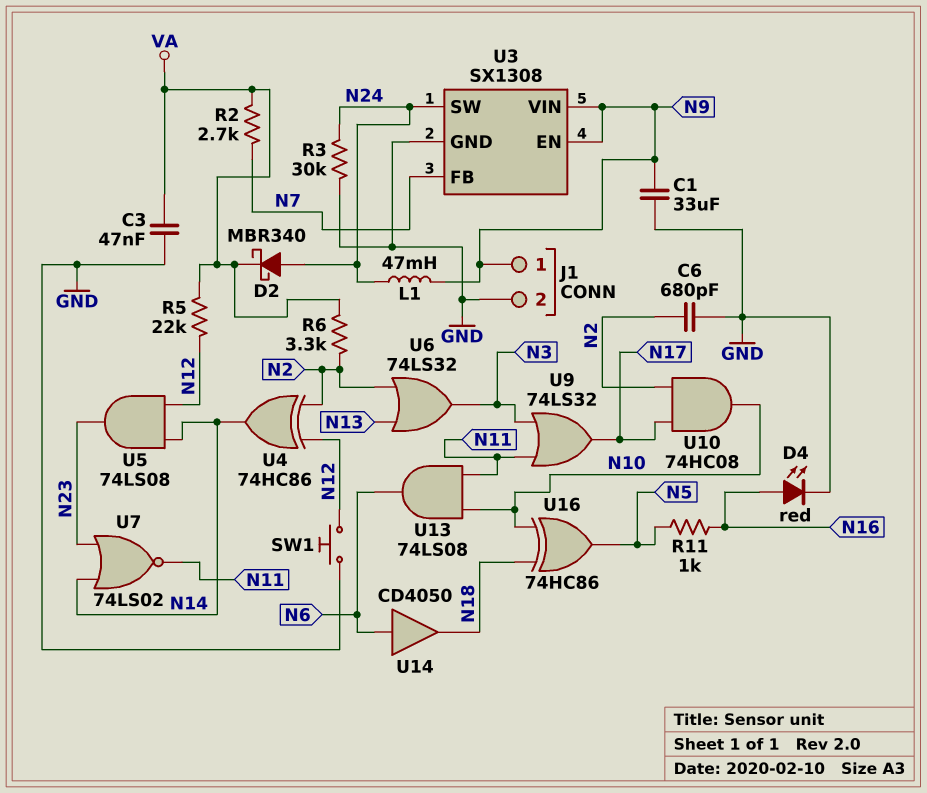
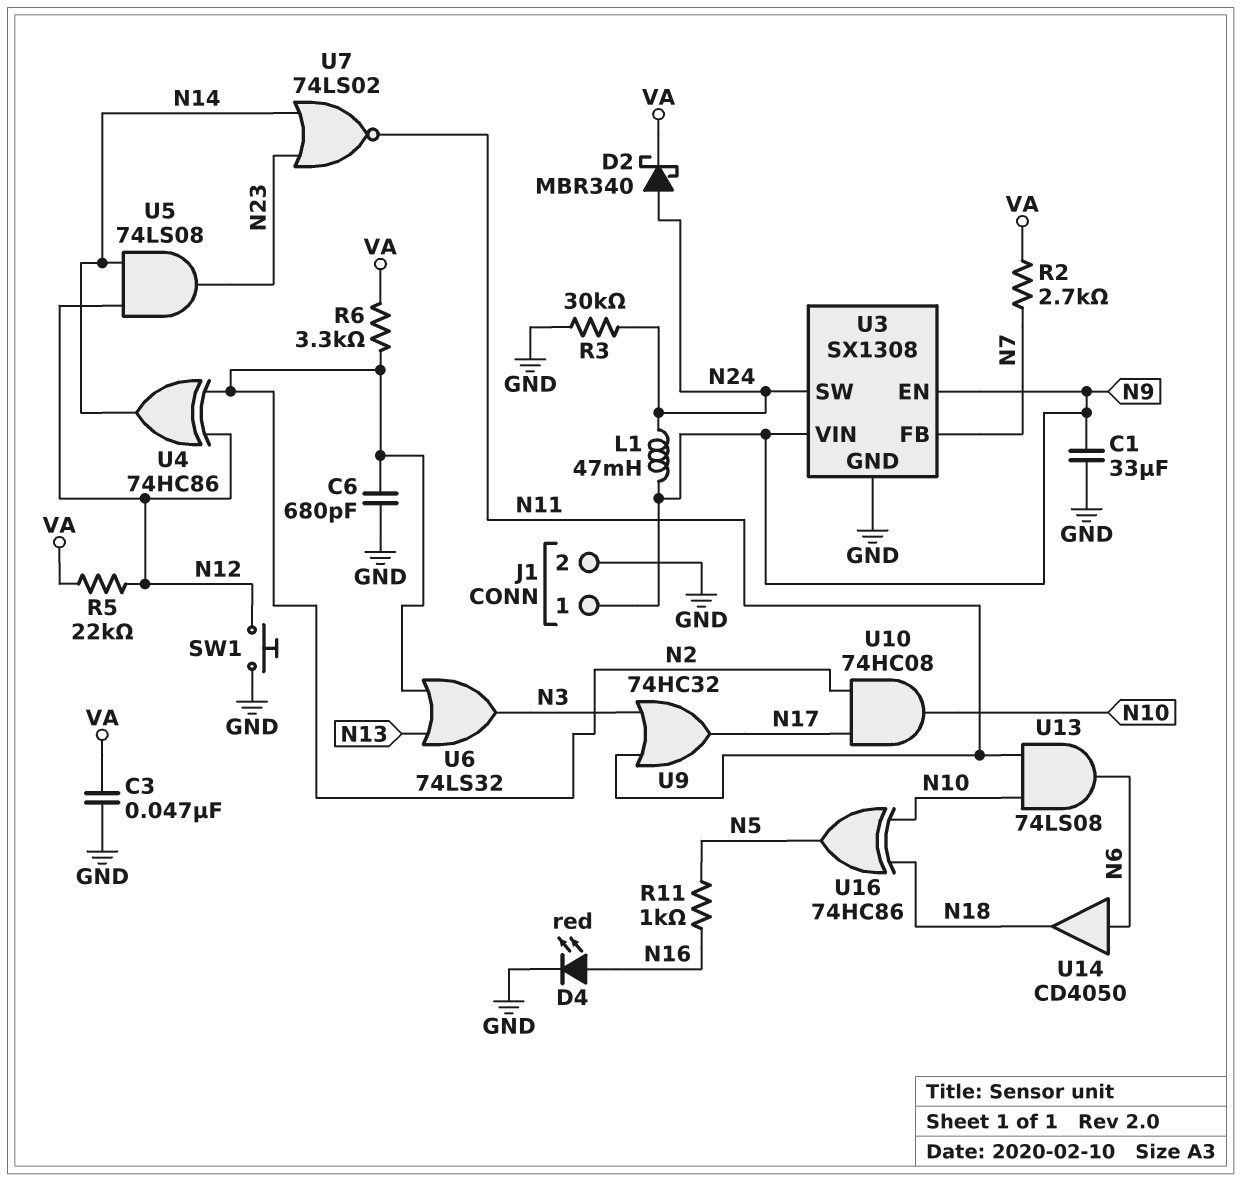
U9: OR 74LS32 (in N3, in N11, out N17) -> OR 74HC32 (in N3, in N11, out N17)

